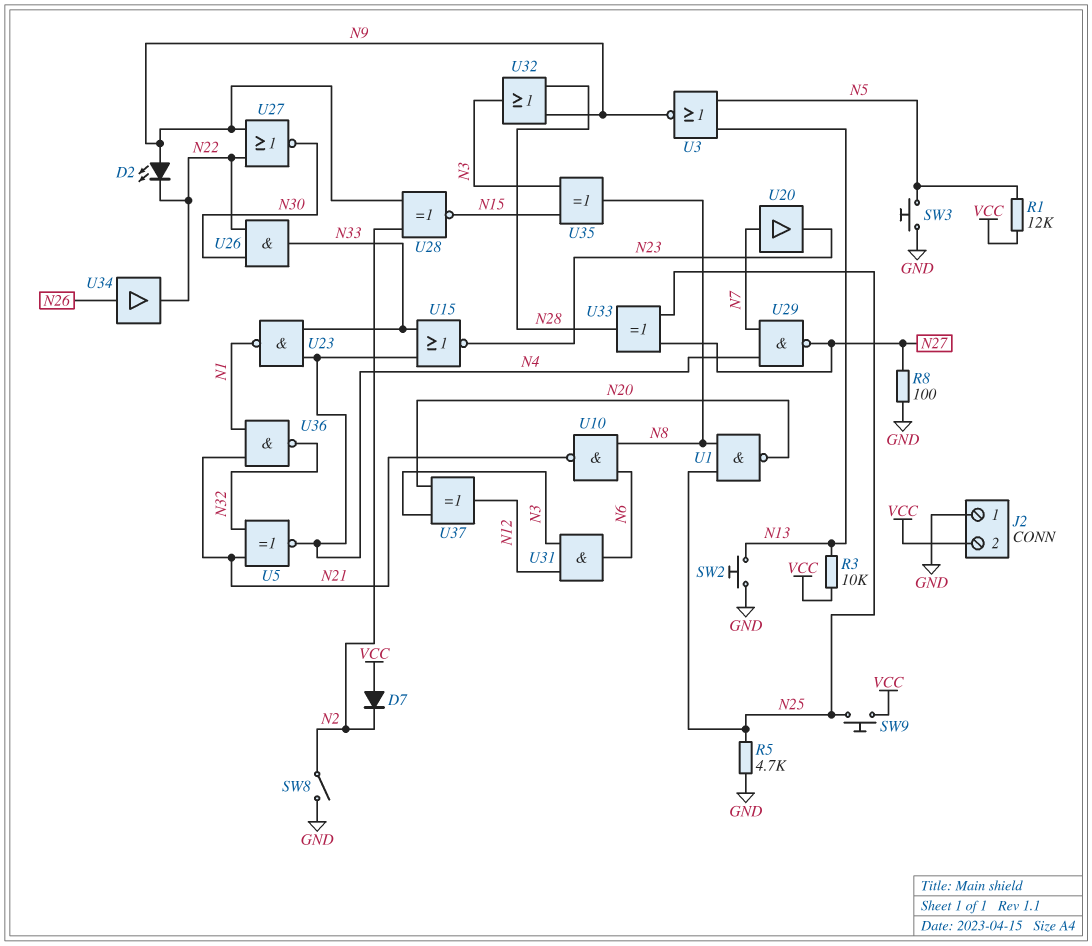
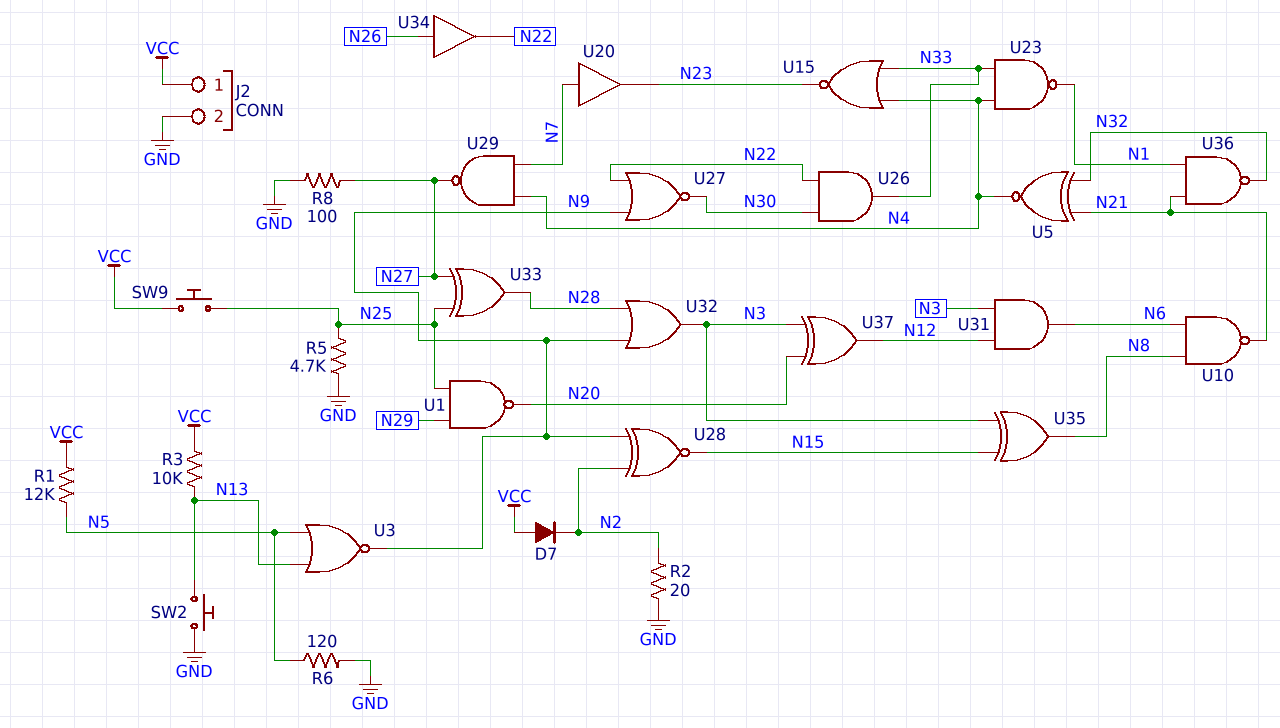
D2: LED (A N9, K N22) -> none
J2 pin 1: GND -> VCC
J2 pin 2: VCC -> GND
R2: none -> 20 (GND, N2)
R6: none -> 120 (GND, N5)
SW3: button (GND, N5) -> none
SW8: switch (GND, N2) -> none
U1: NAND (in N8, in N25, out N20) -> NAND (in N25, in N29, out N20)

